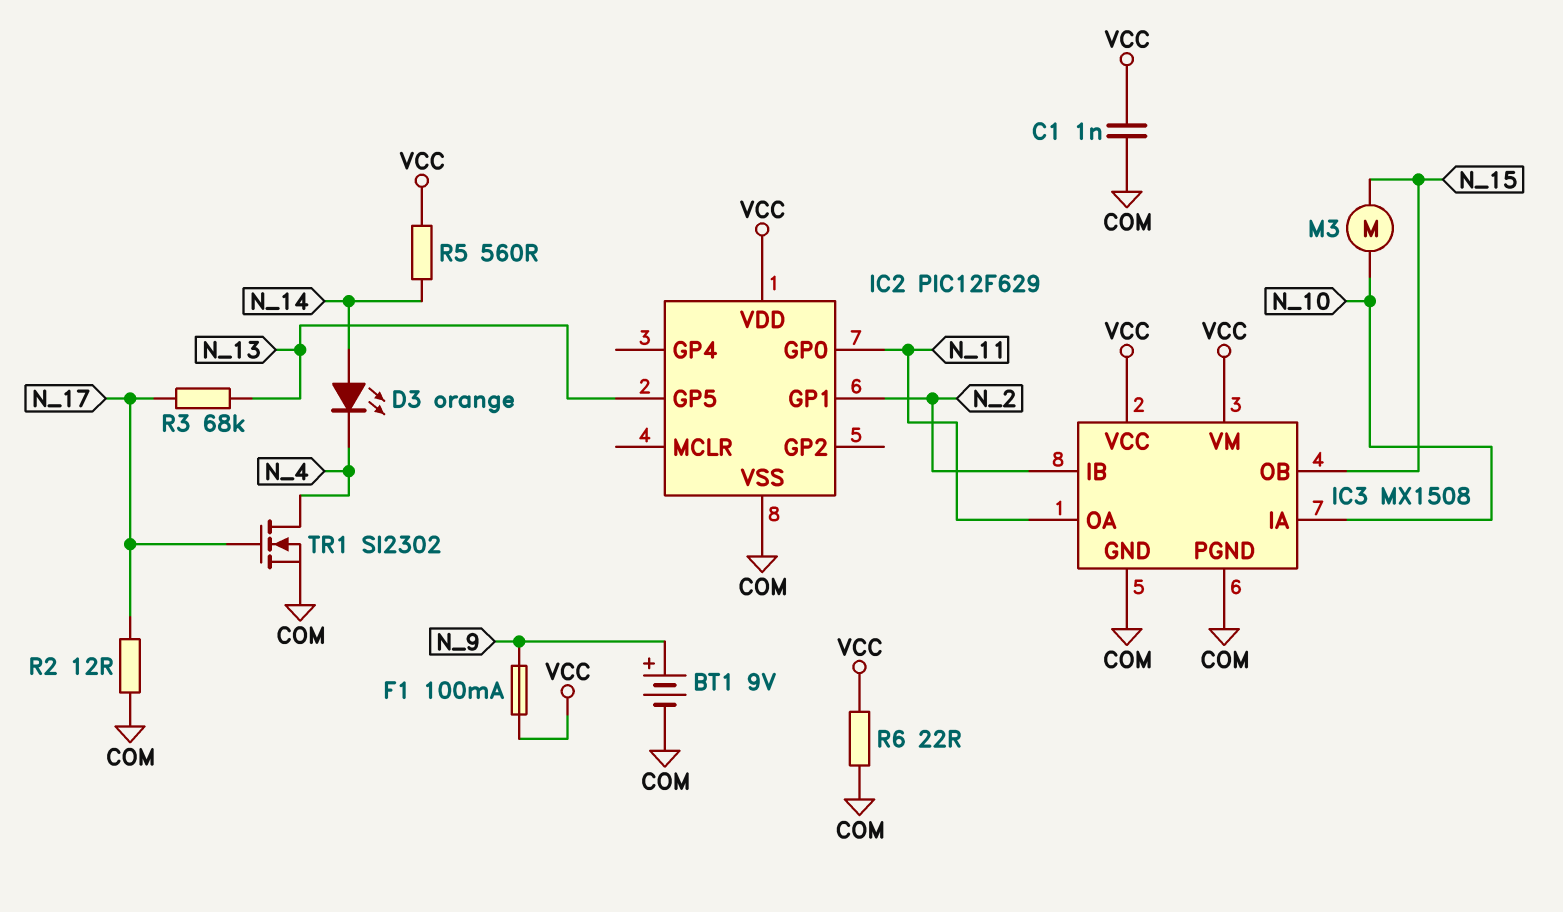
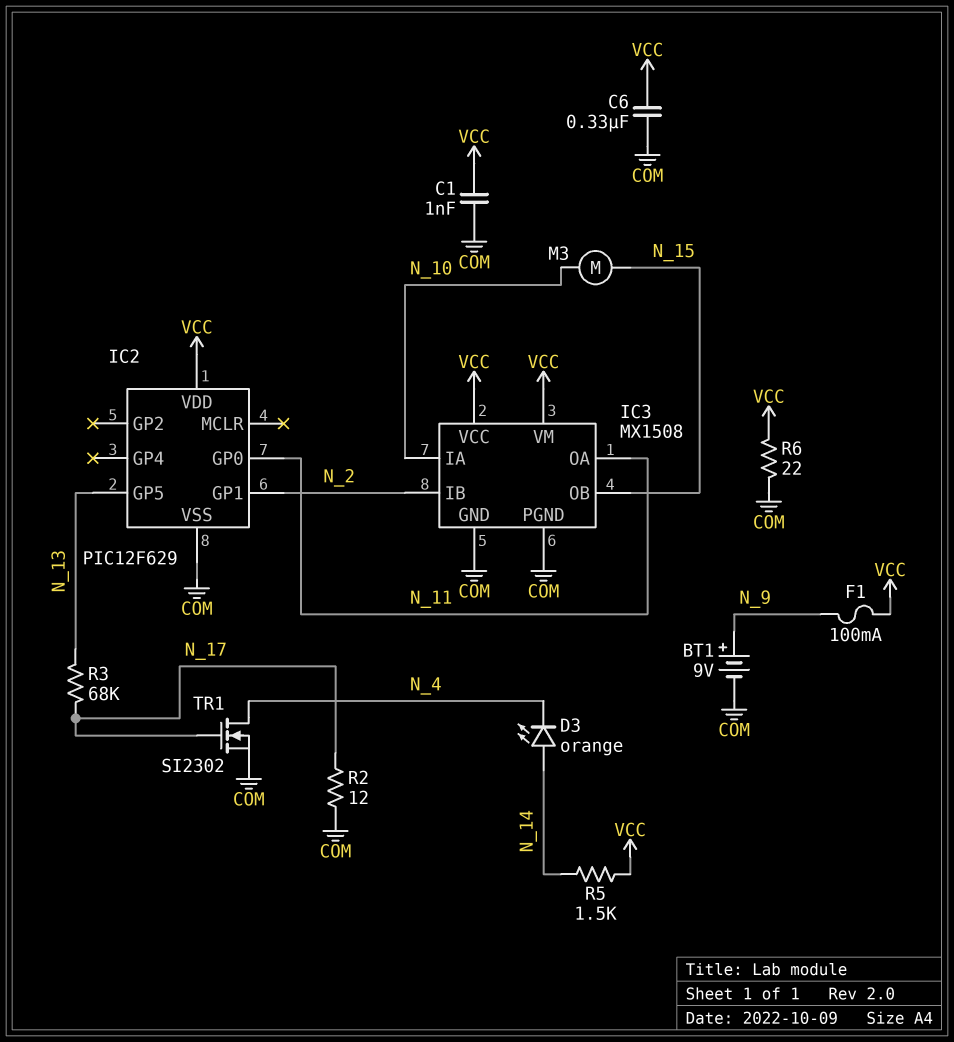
C6: none -> 330nF (COM, VCC)
R5: 560 (N_14, VCC) -> 1.5k (N_14, VCC)

